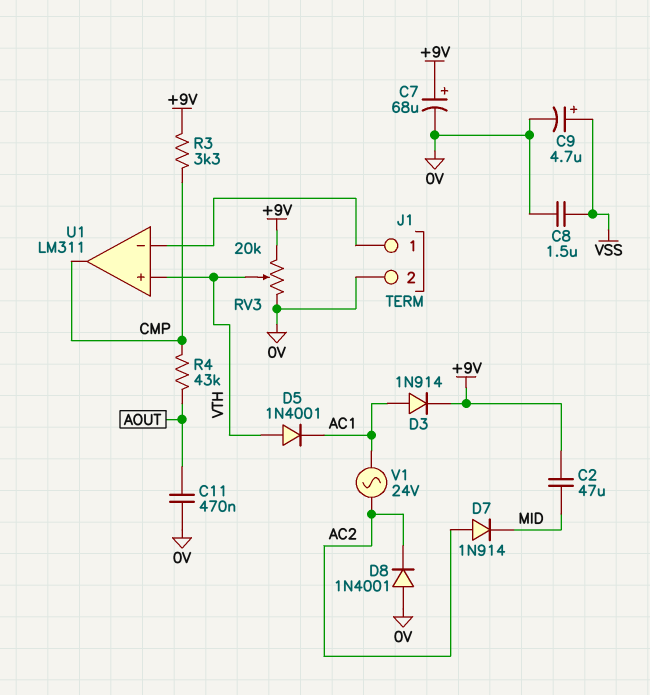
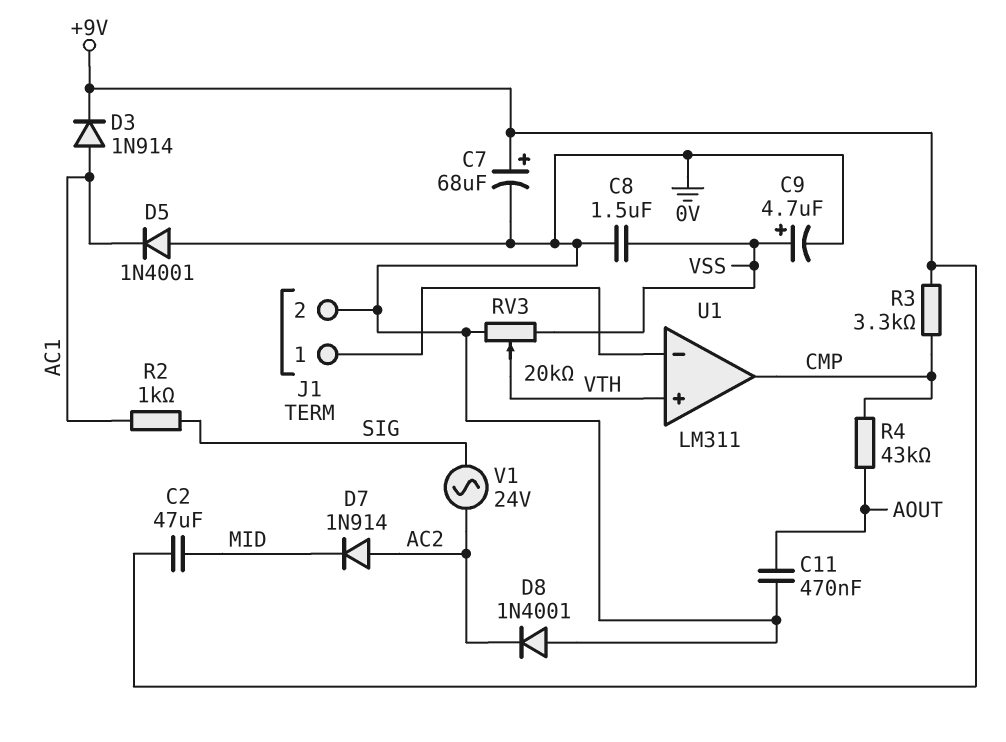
D5: diode 1N4001 (A VTH, K AC1) -> diode 1N4001 (A 0V, K AC1)
R2: none -> 1k (AC1, SIG)
RV3: 20k (+9V, 0V, wiper VTH) -> 20k (0V, VSS, wiper VTH)
V1: AC 24V (AC1, AC2) -> AC 24V (AC2, SIG)

